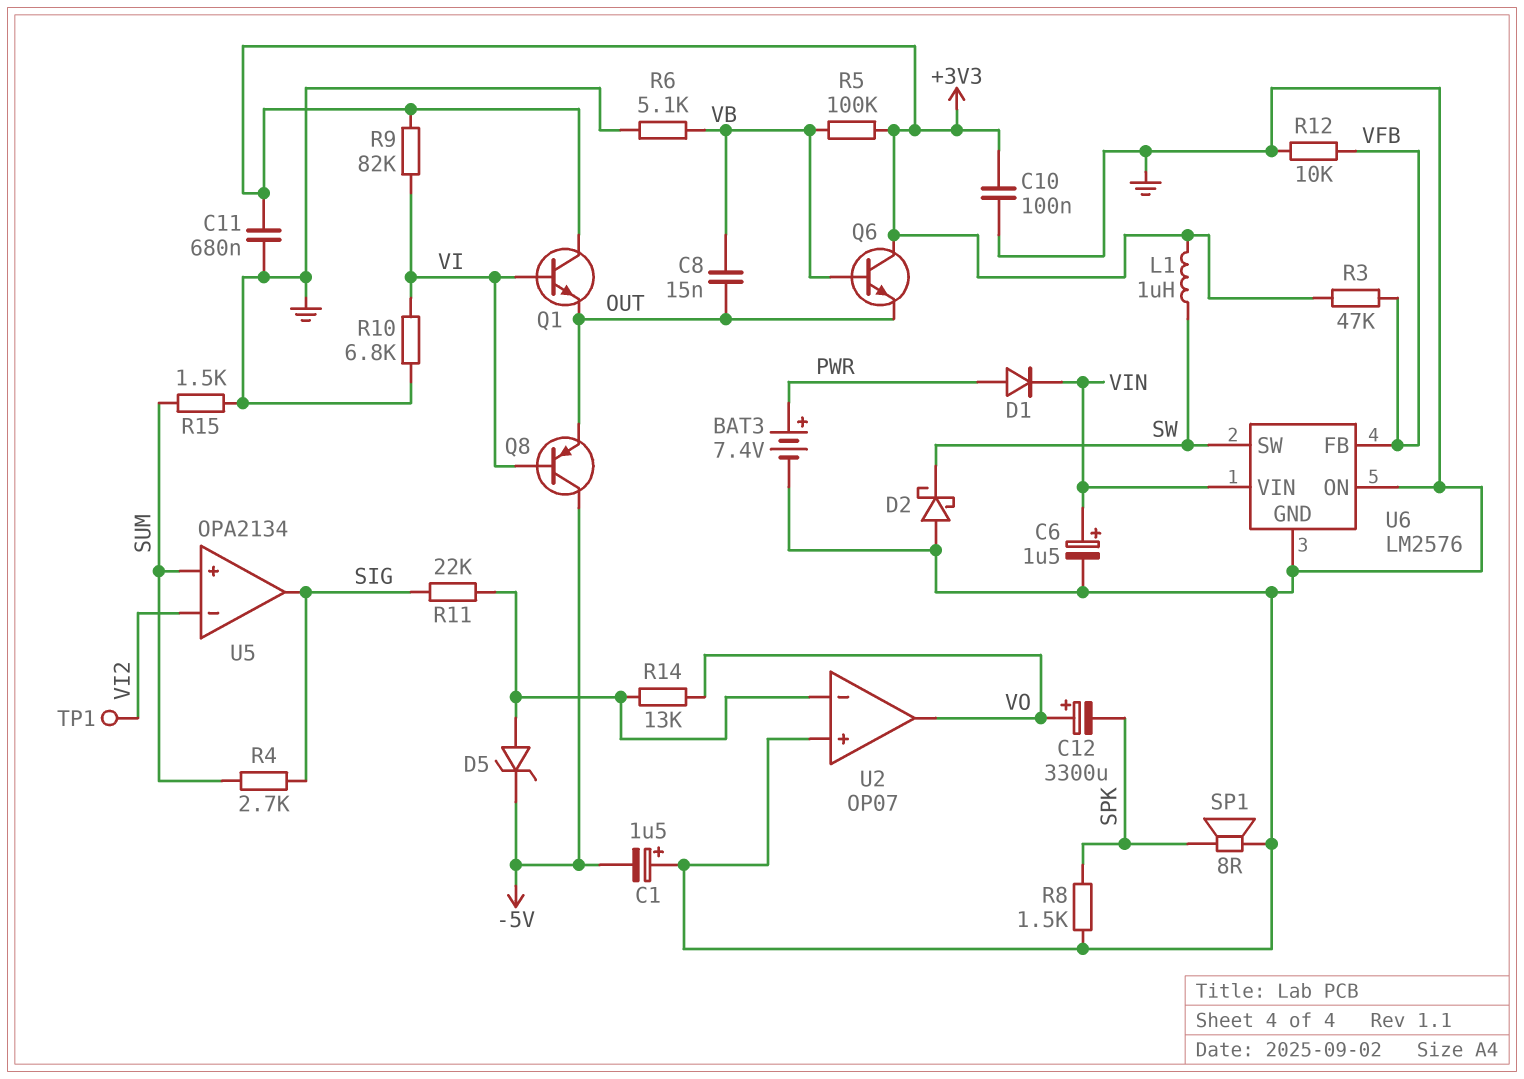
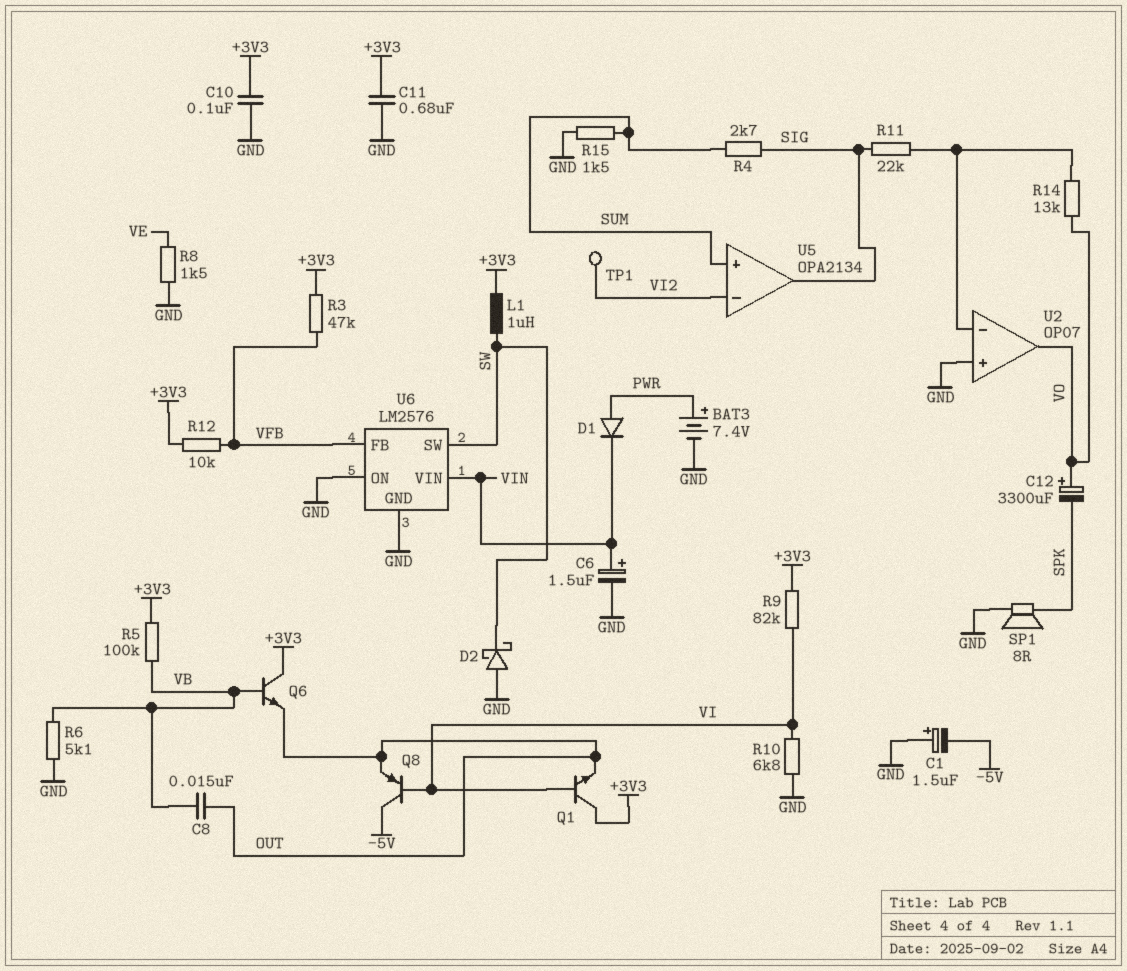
D5: zener (A U2/in-, K -5V) -> none
R8: 1.5k (GND, SPK) -> 1.5k (GND, VE)
R12: 10k (GND, VFB) -> 10k (+3V3, VFB)

